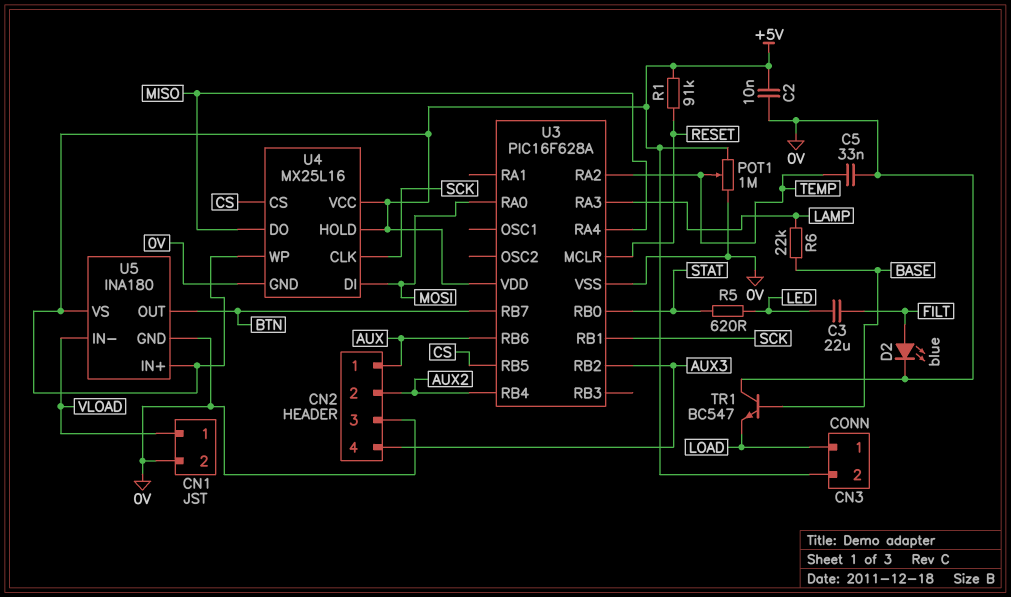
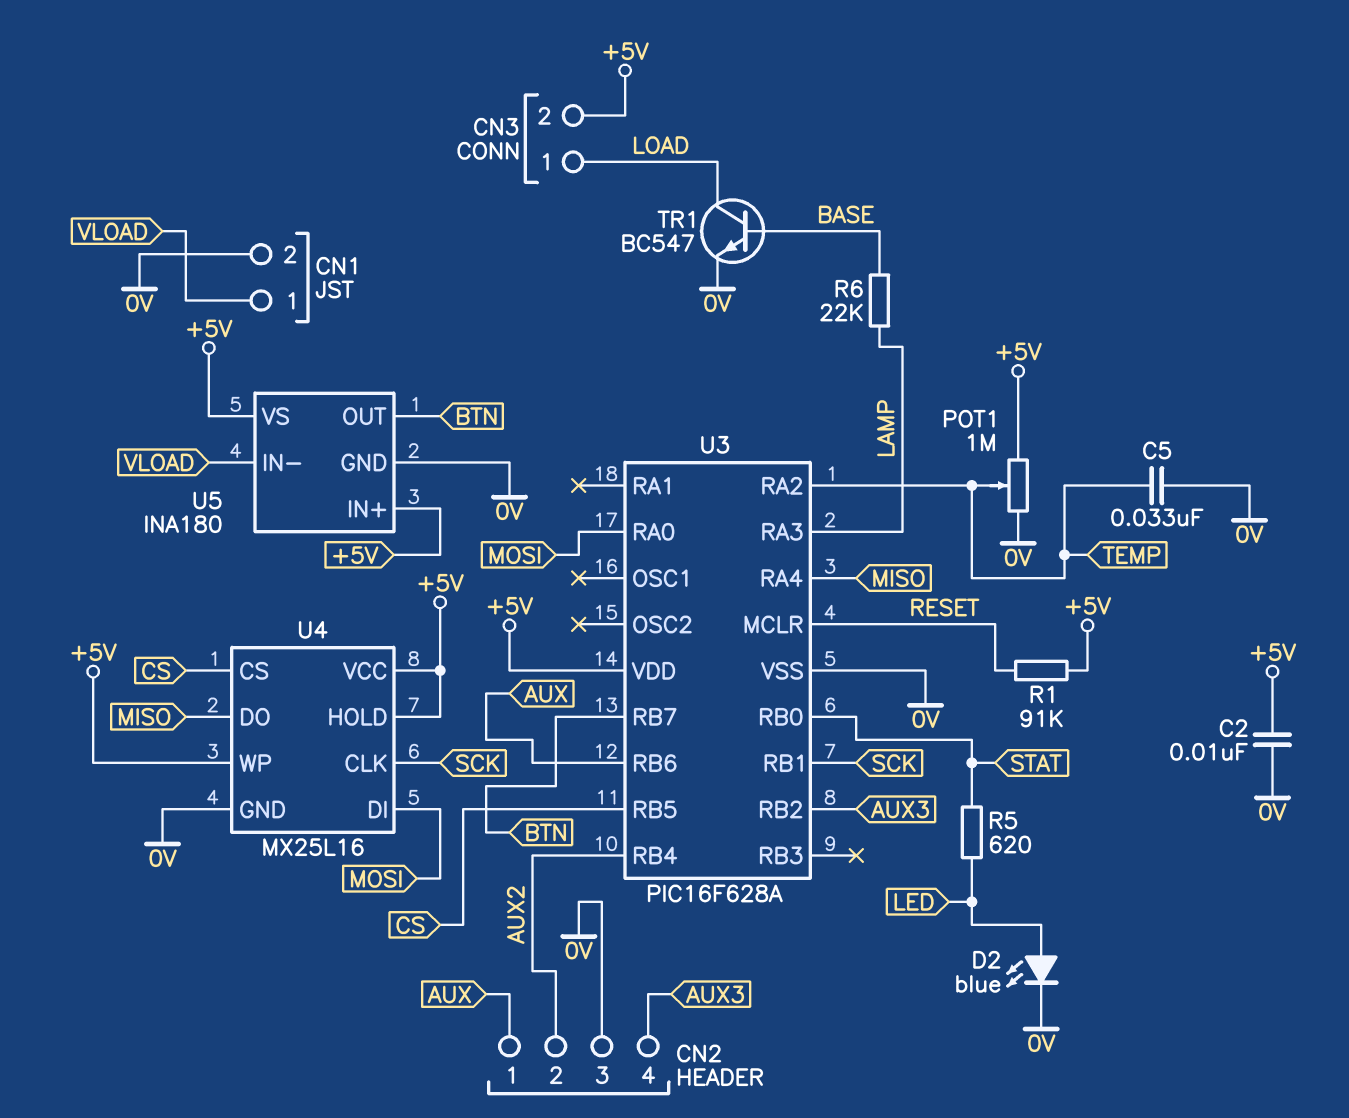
C3: 22uF (FILT, LED) -> none
D2: LED blue (A FILT, K 0V) -> LED blue (A LED, K 0V)
TR1: NPN BC547 (B BASE, C 0V, E LOAD) -> NPN BC547 (B BASE, C LOAD, E 0V)

